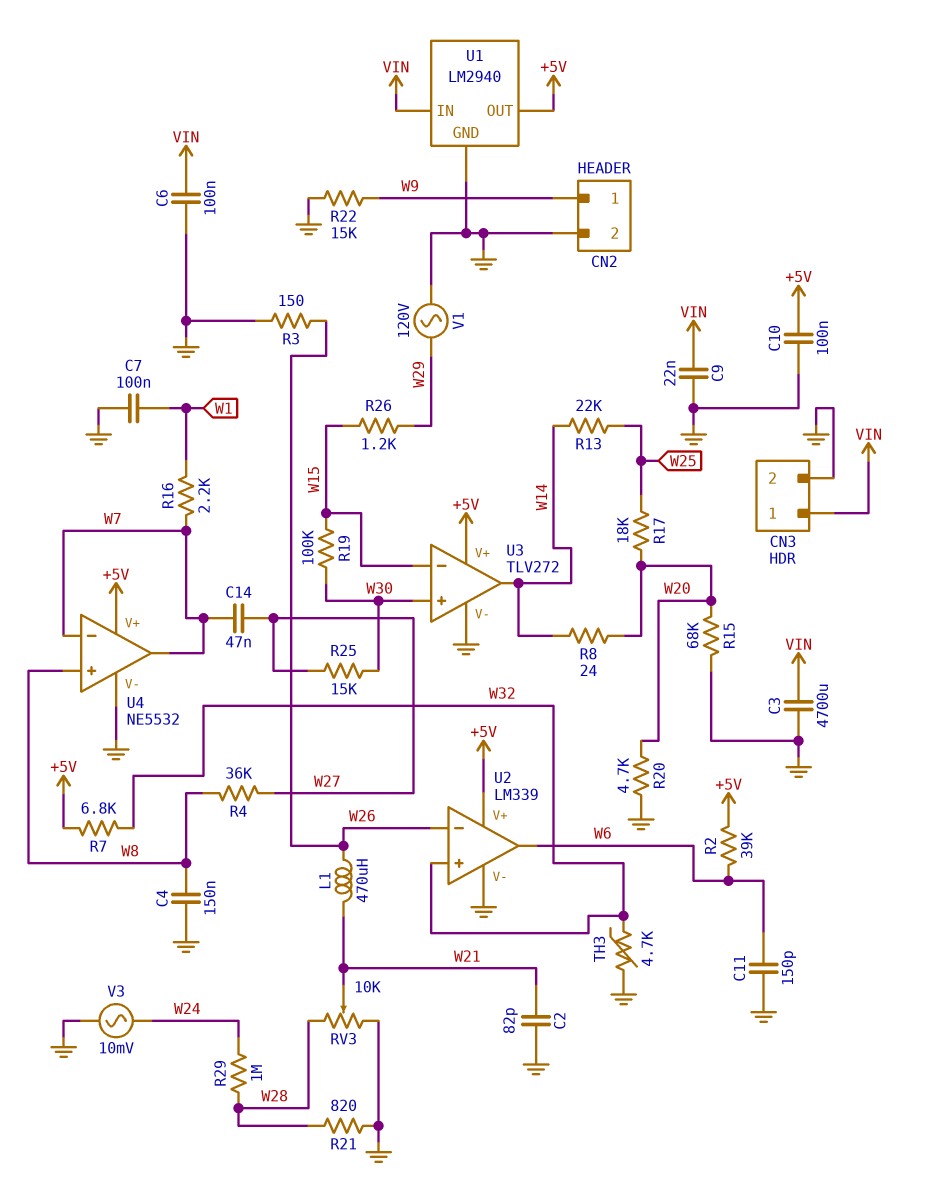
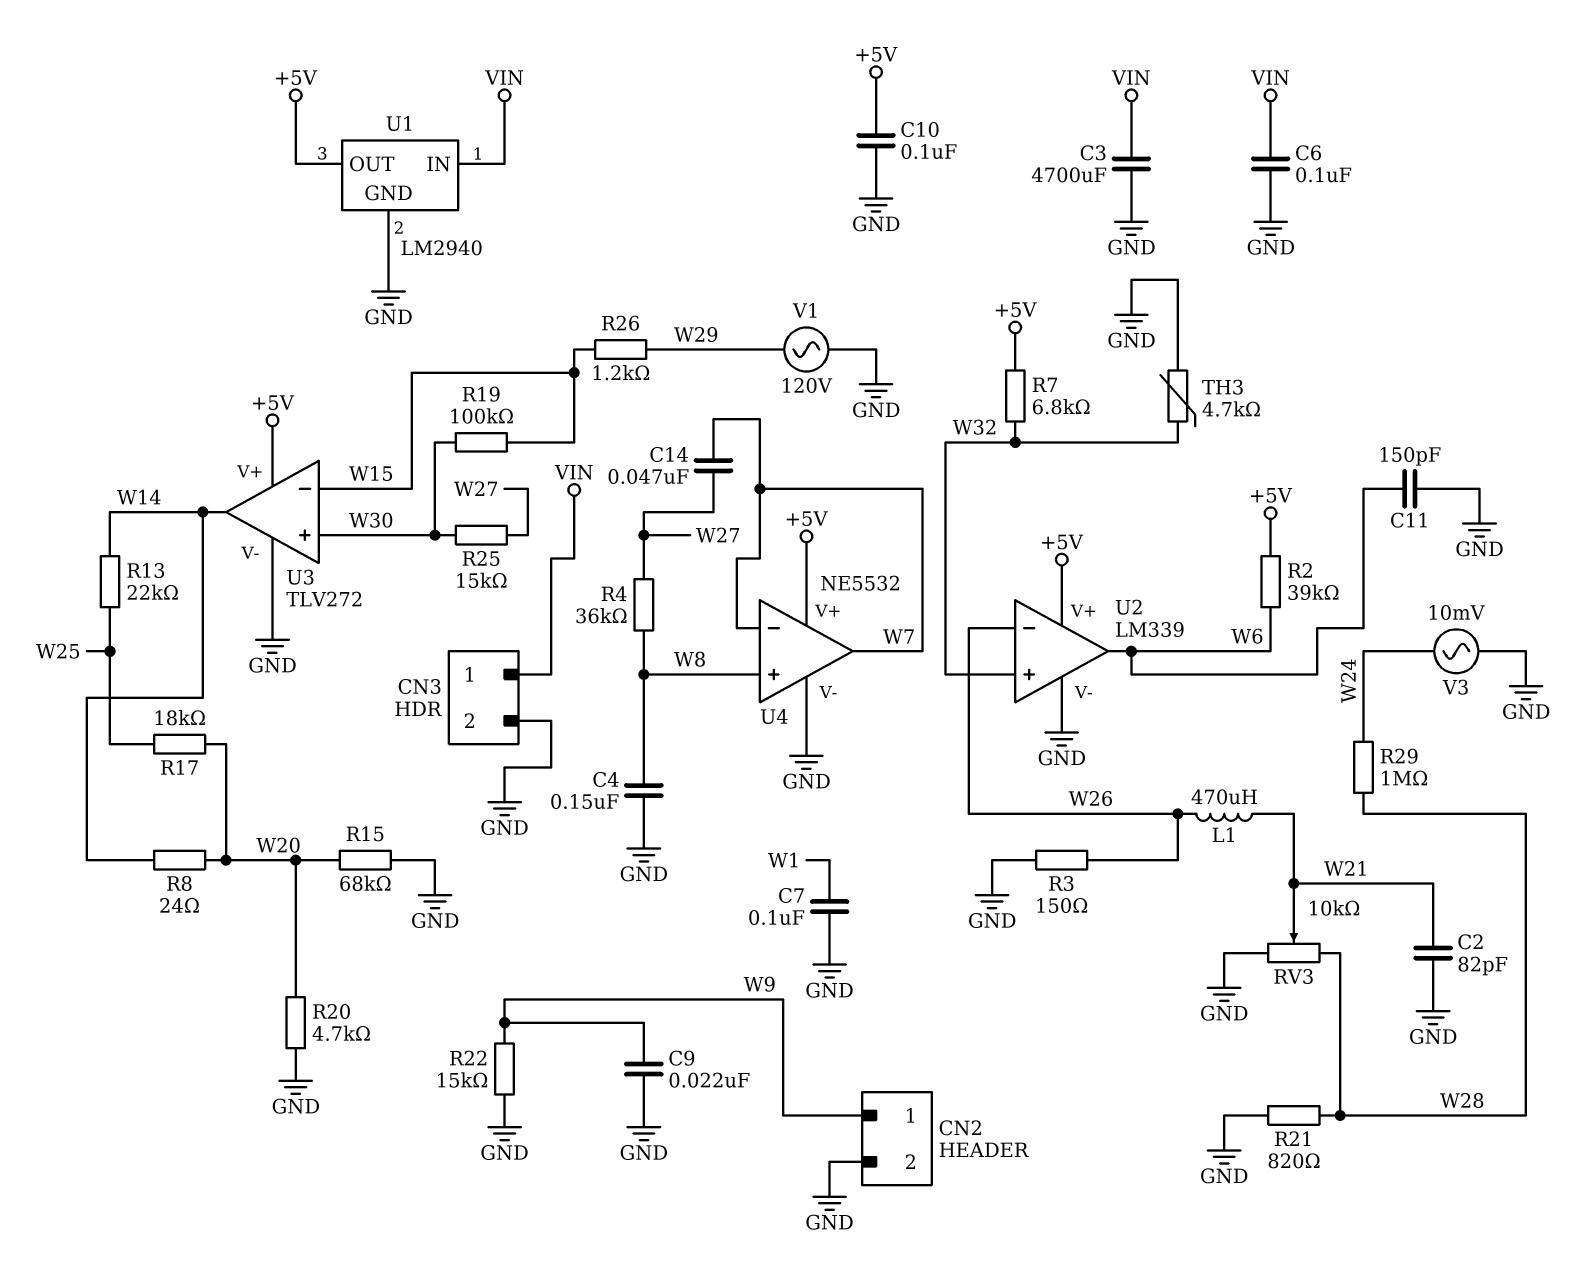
C9: 22nF (GND, VIN) -> 22nF (GND, W9)
R16: 2.2k (W1, W7) -> none

